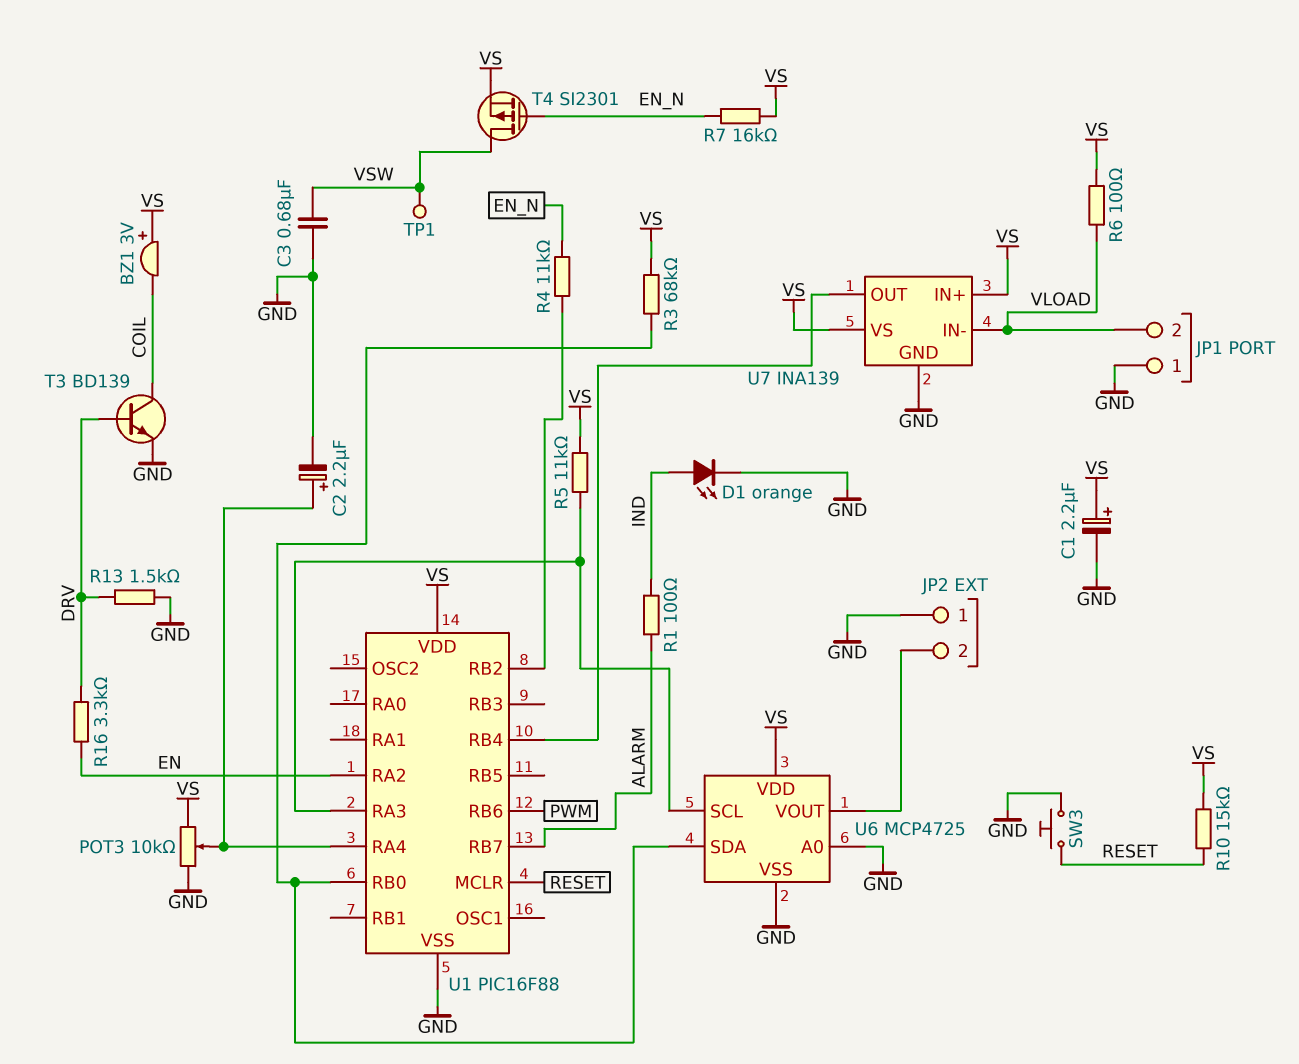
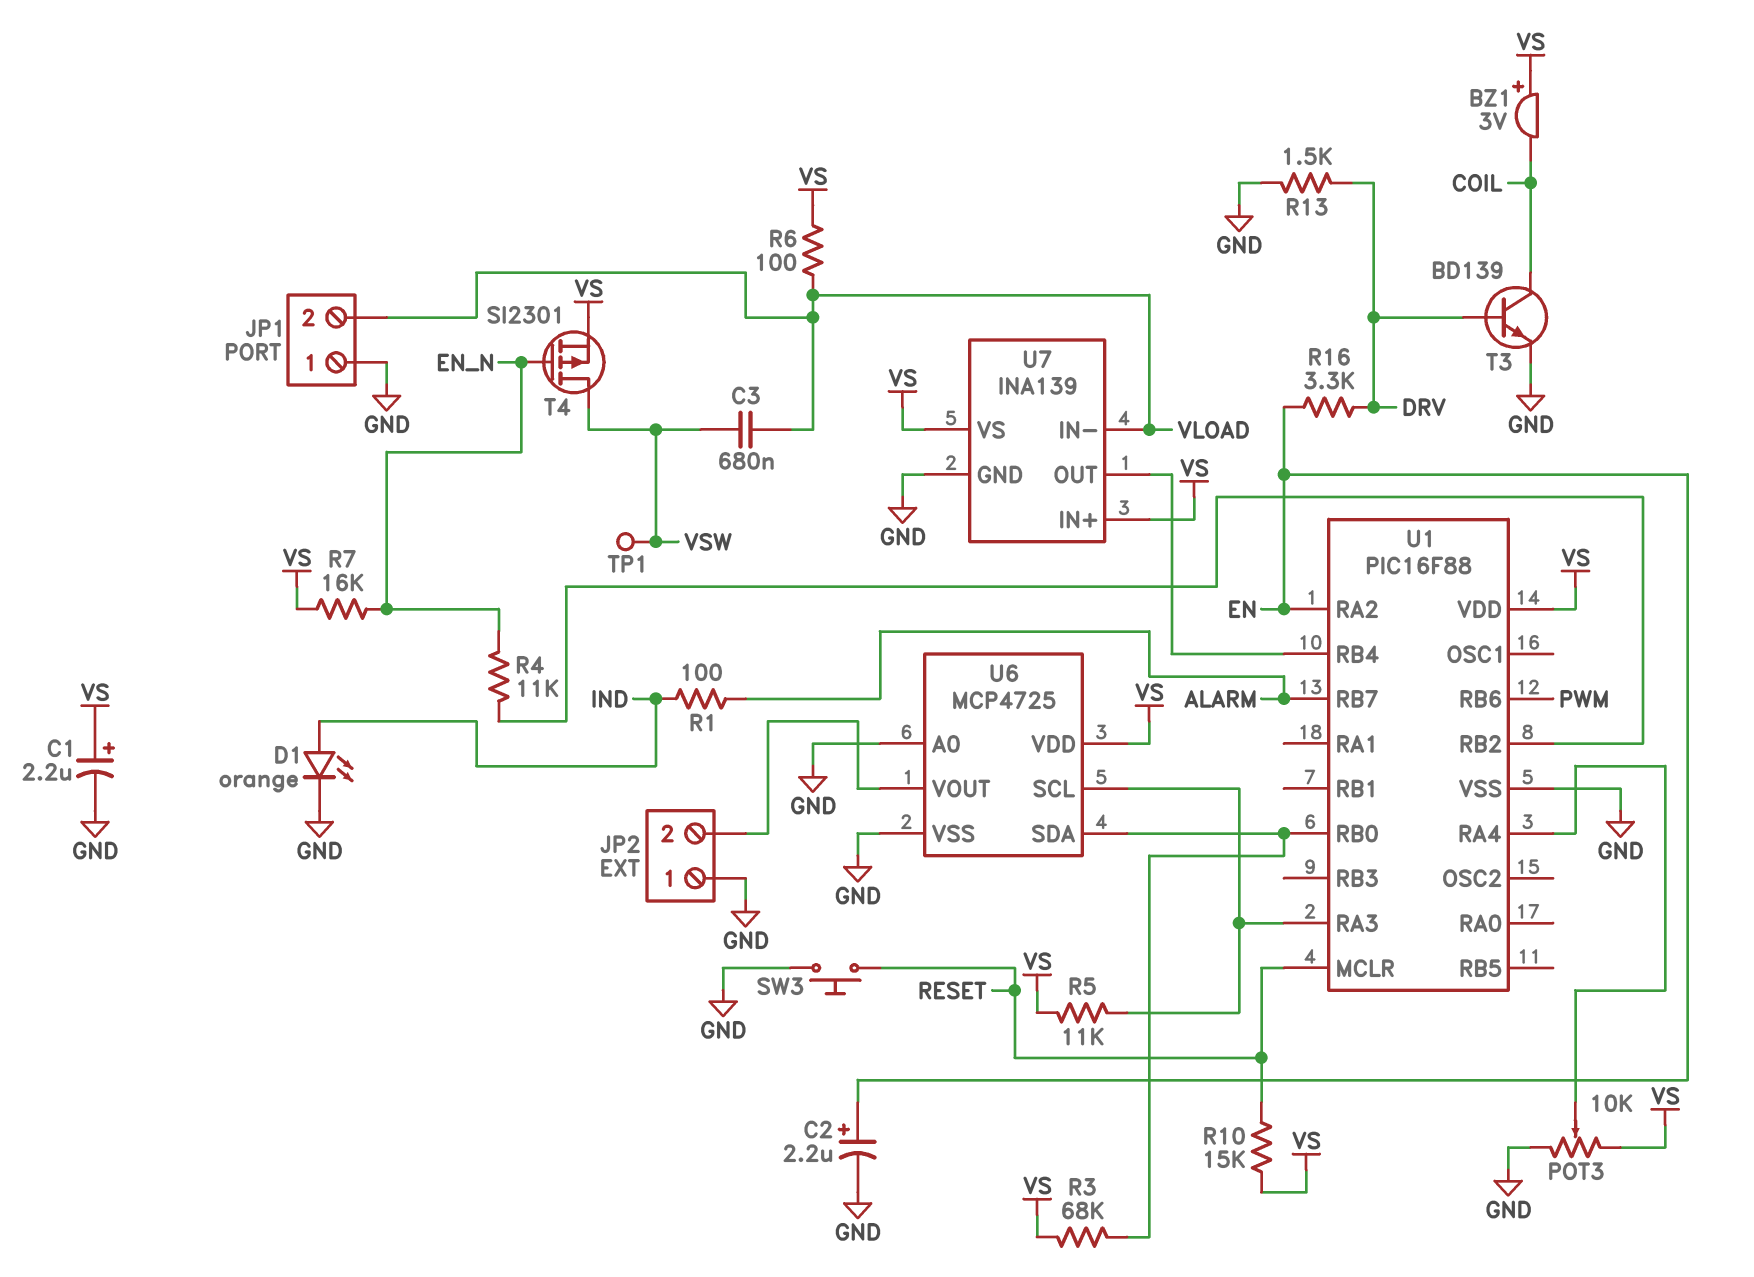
C2: 2.2uF (plus U1/RA4, minus GND) -> 2.2uF (plus EN, minus GND)
C3: 680nF (GND, VSW) -> 680nF (VLOAD, VSW)

